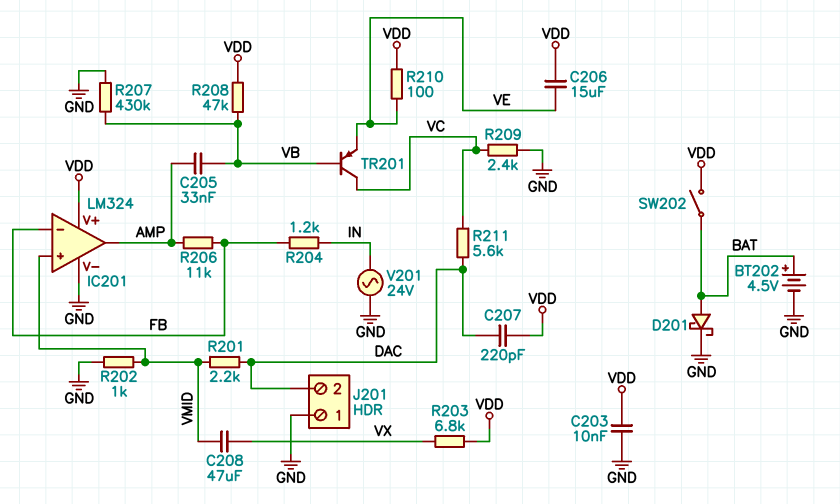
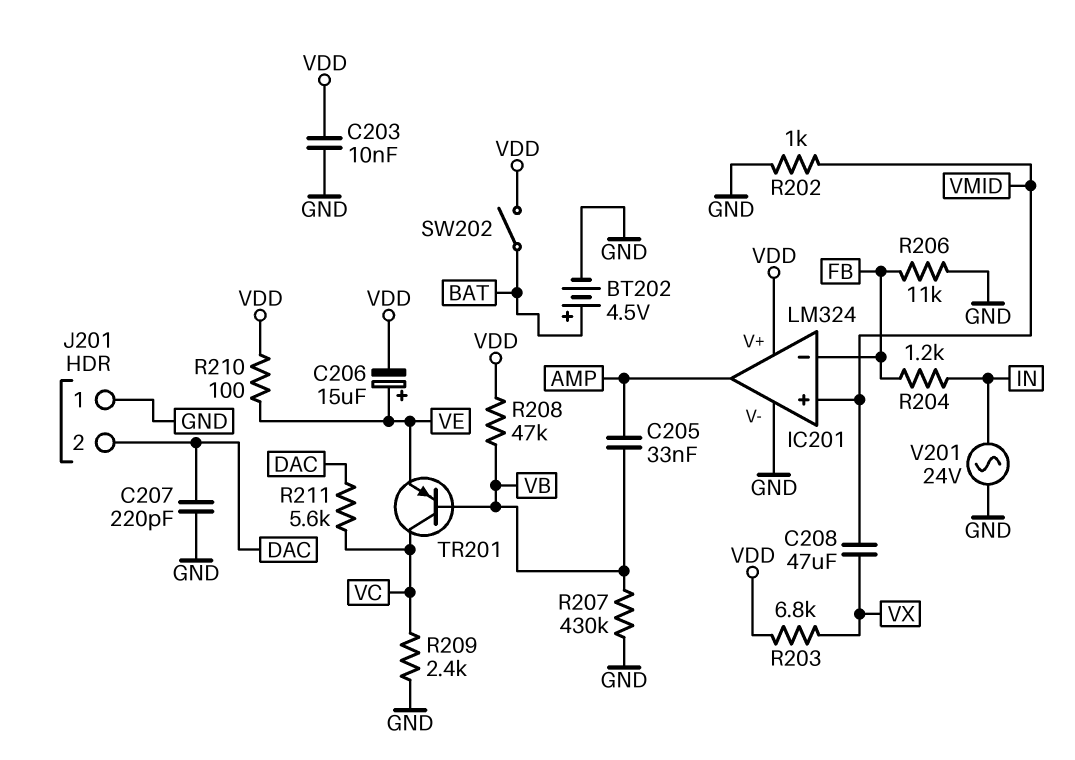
C206: 15uF (VDD, VE) -> 15uF (plus VE, minus VDD)
C207: 220pF (DAC, VDD) -> 220pF (DAC, GND)
D201: schottky (A BAT, K GND) -> none
R201: 2.2k (DAC, VMID) -> none
R206: 11k (AMP, FB) -> 11k (FB, GND)

